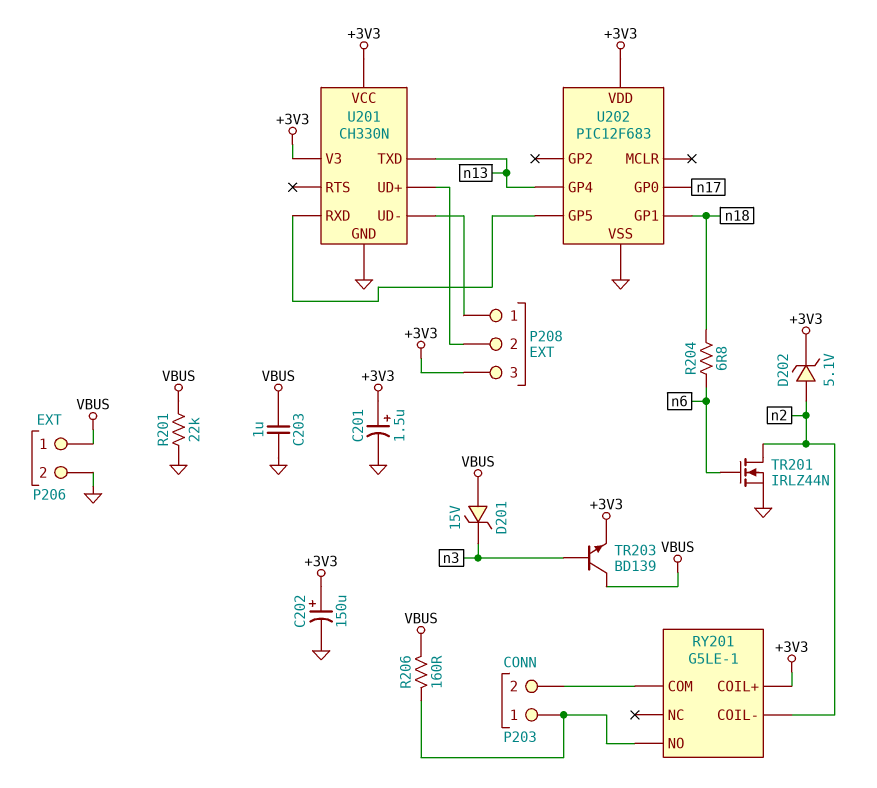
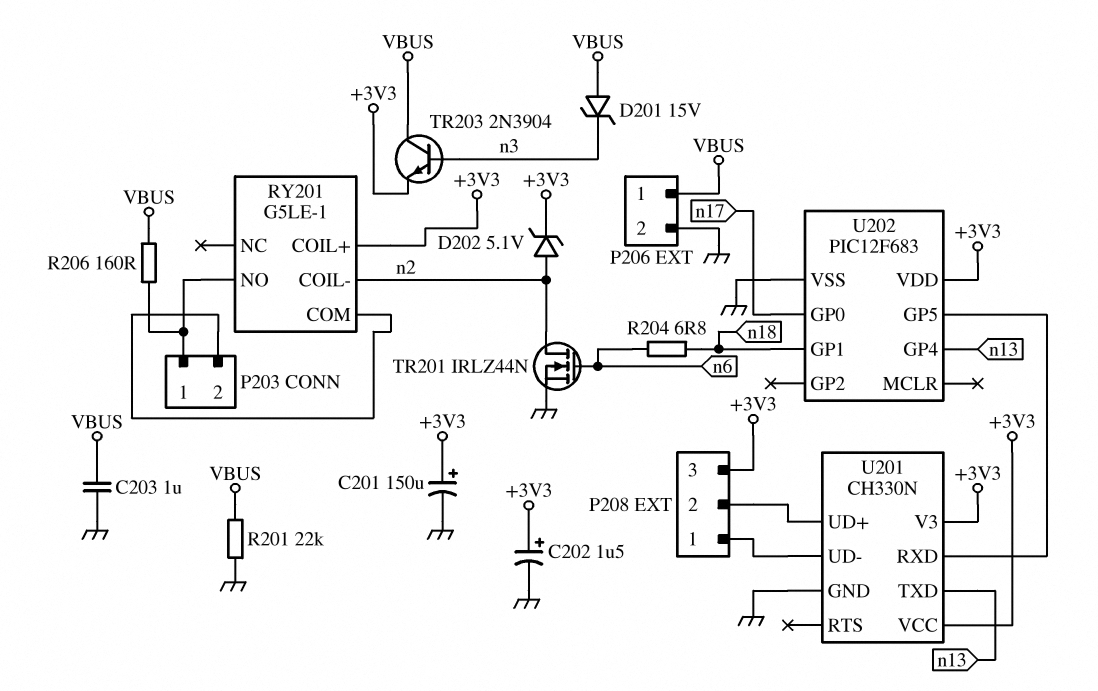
C201: 1.5uF (plus +3V3, minus GND) -> 150uF (plus +3V3, minus GND)
C202: 150uF (plus +3V3, minus GND) -> 1.5uF (plus +3V3, minus GND)
TR203: NPN BD139 (B n3, C VBUS, E +3V3) -> NPN 2N3904 (B n3, C VBUS, E +3V3)

